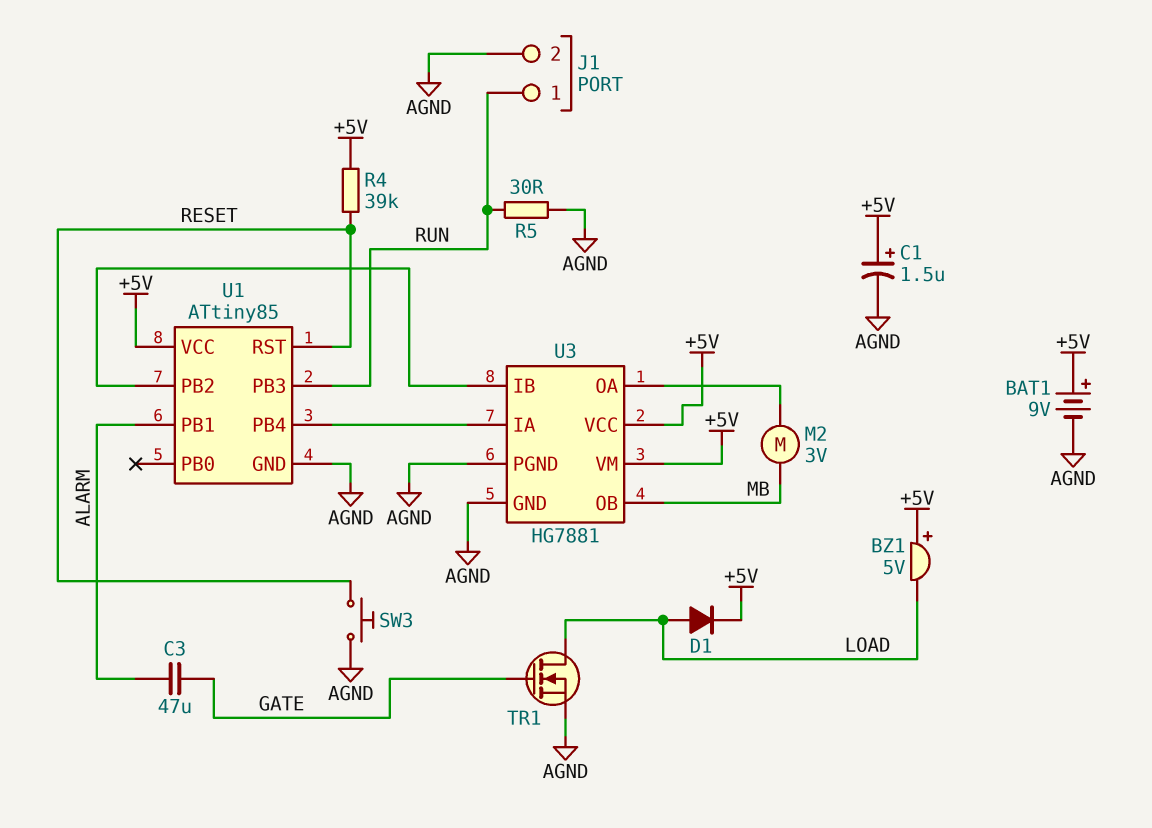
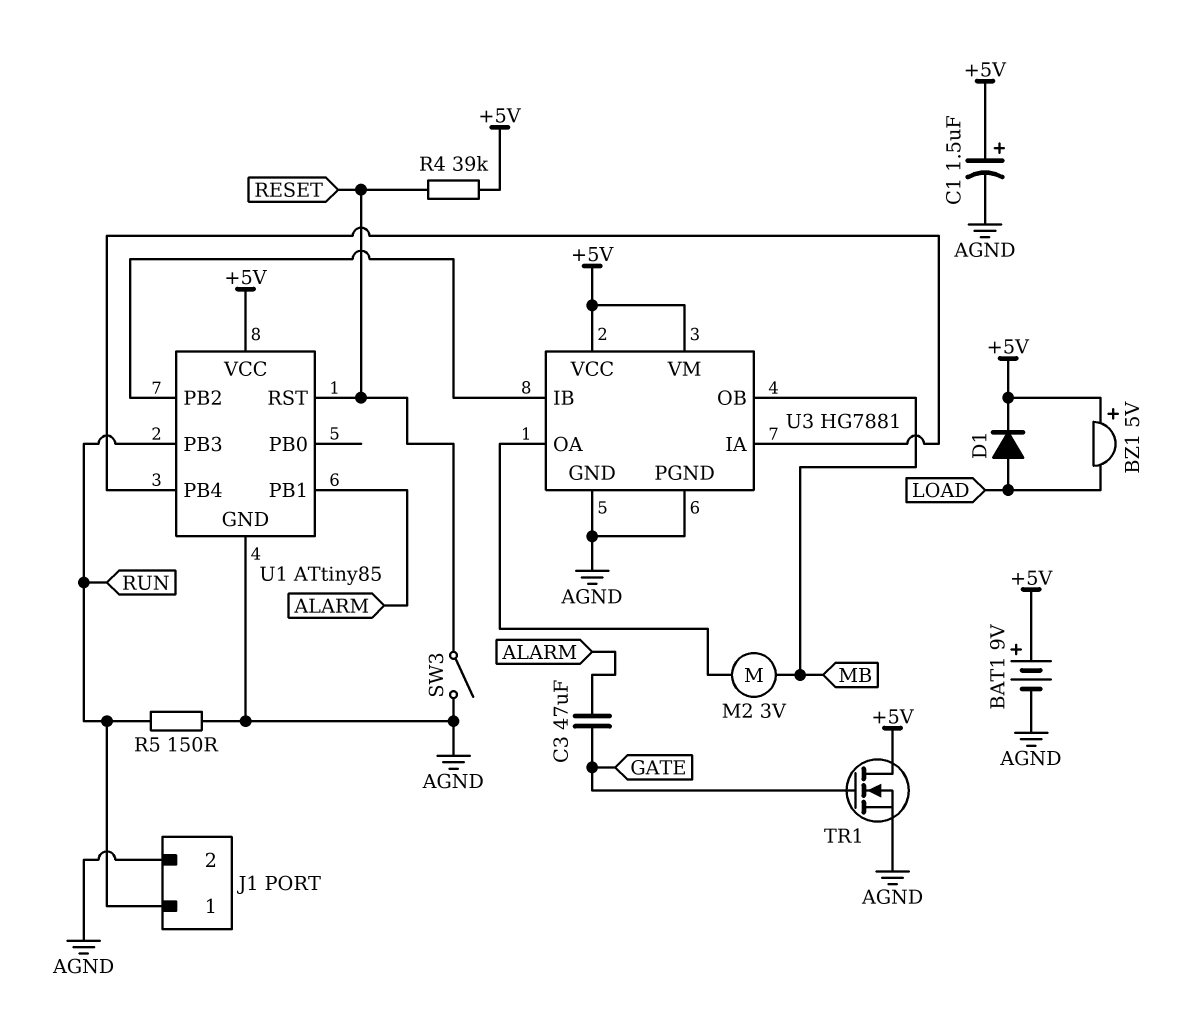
R5: 30 (AGND, RUN) -> 150 (AGND, RUN)
SW3: button (AGND, RESET) -> switch (AGND, RESET)
TR1: NMOS (G GATE, D LOAD, S AGND) -> NMOS (G GATE, D +5V, S AGND)

